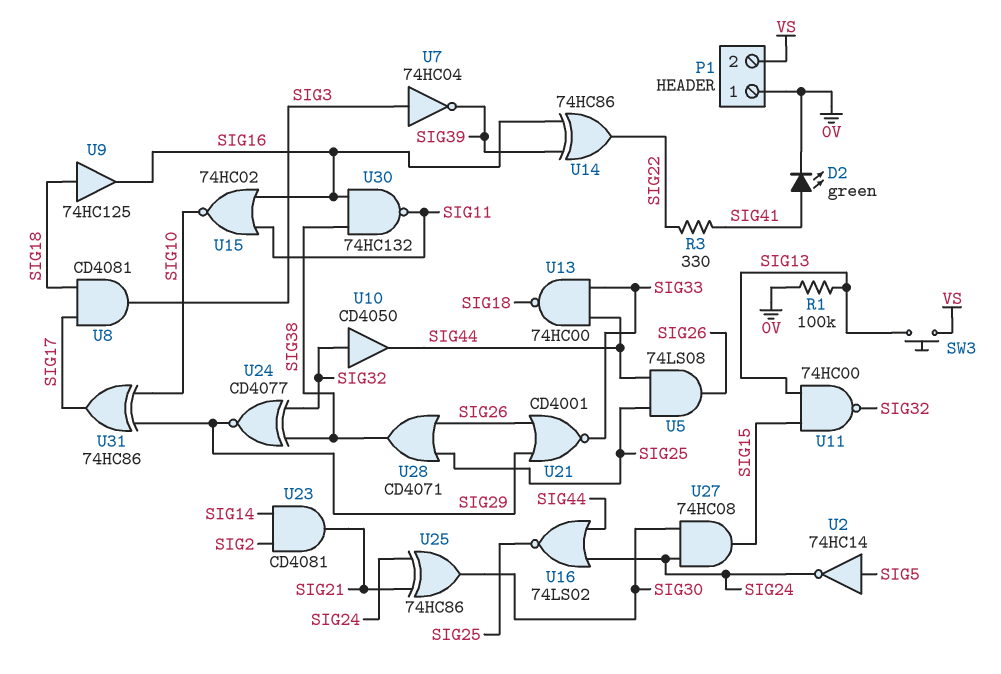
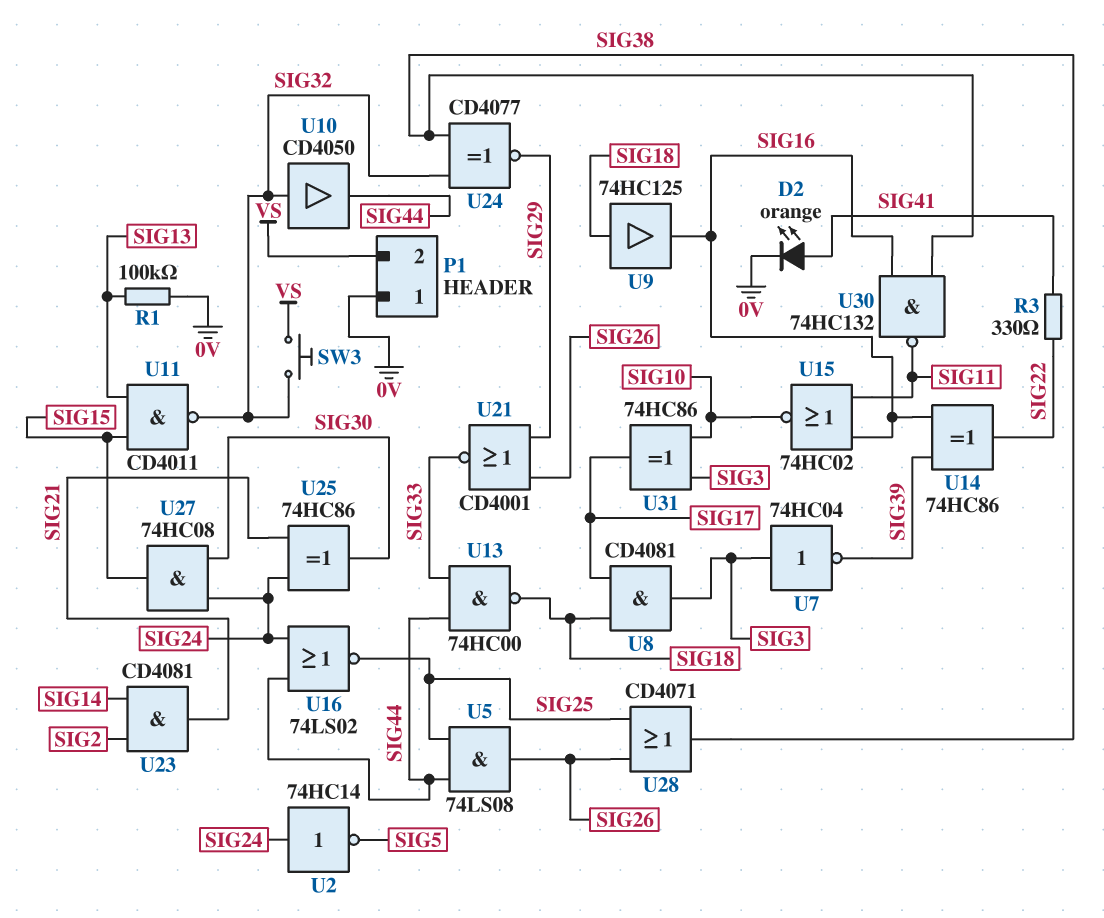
D2: LED green (A SIG41, K 0V) -> LED orange (A SIG41, K 0V)
SW3: button (SIG13, VS) -> button (SIG32, VS)
U2: NOT 74HC14 (in SIG5, out SIG24) -> NOT 74HC14 (in SIG24, out SIG5)
U11: NAND 74HC00 (in SIG13, in SIG15, out SIG32) -> NAND CD4011 (in SIG13, in SIG15, out SIG32)
U31: XOR 74HC86 (in SIG10, in SIG29, out SIG17) -> XOR 74HC86 (in SIG3, in SIG10, out SIG17)

